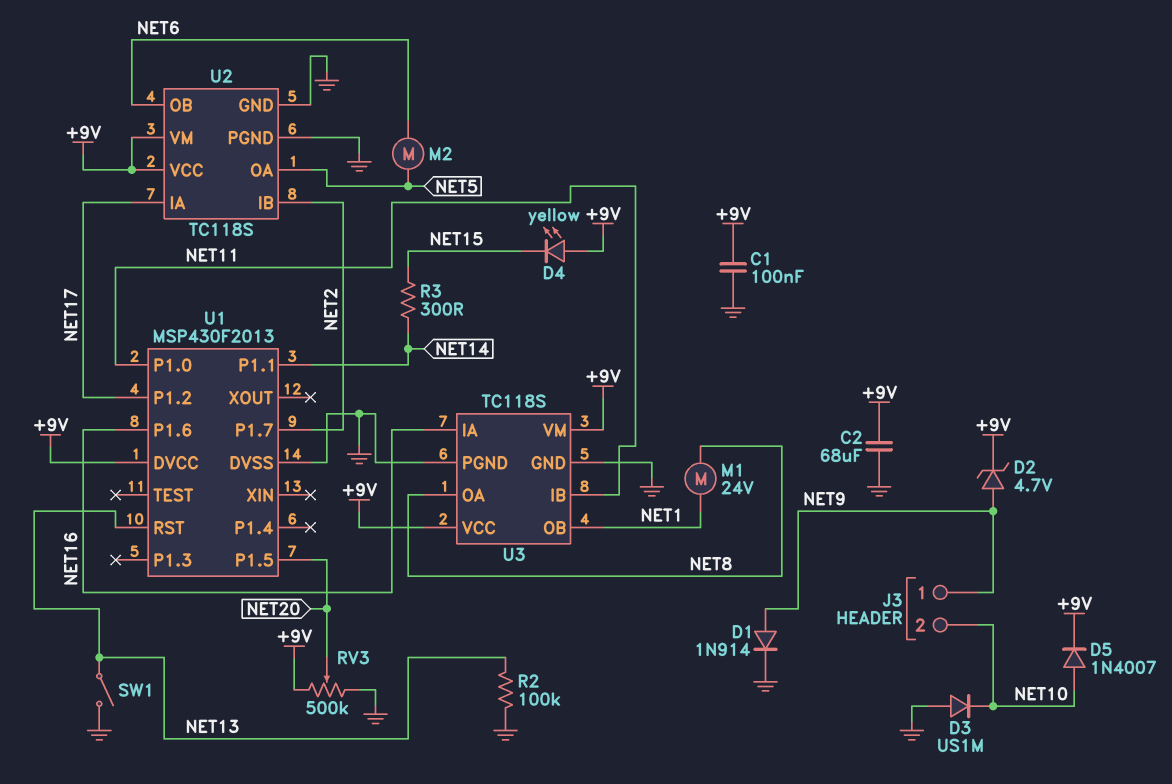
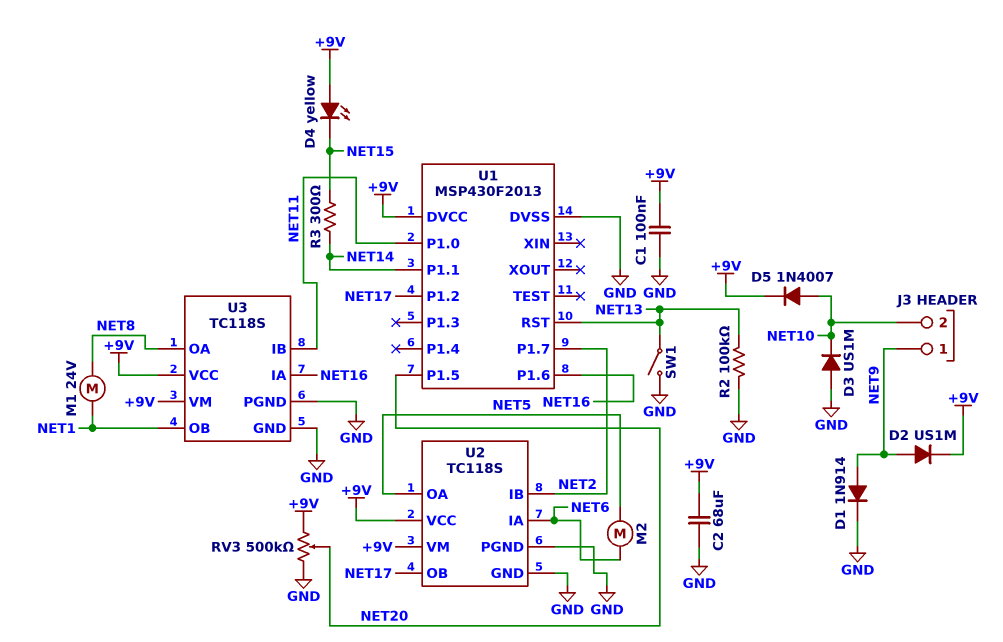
D2: zener 4.7V (A NET9, K +9V) -> diode US1M (A NET9, K +9V)
U2 pin IA: NET17 -> NET6
U2 pin OB: NET6 -> NET17

